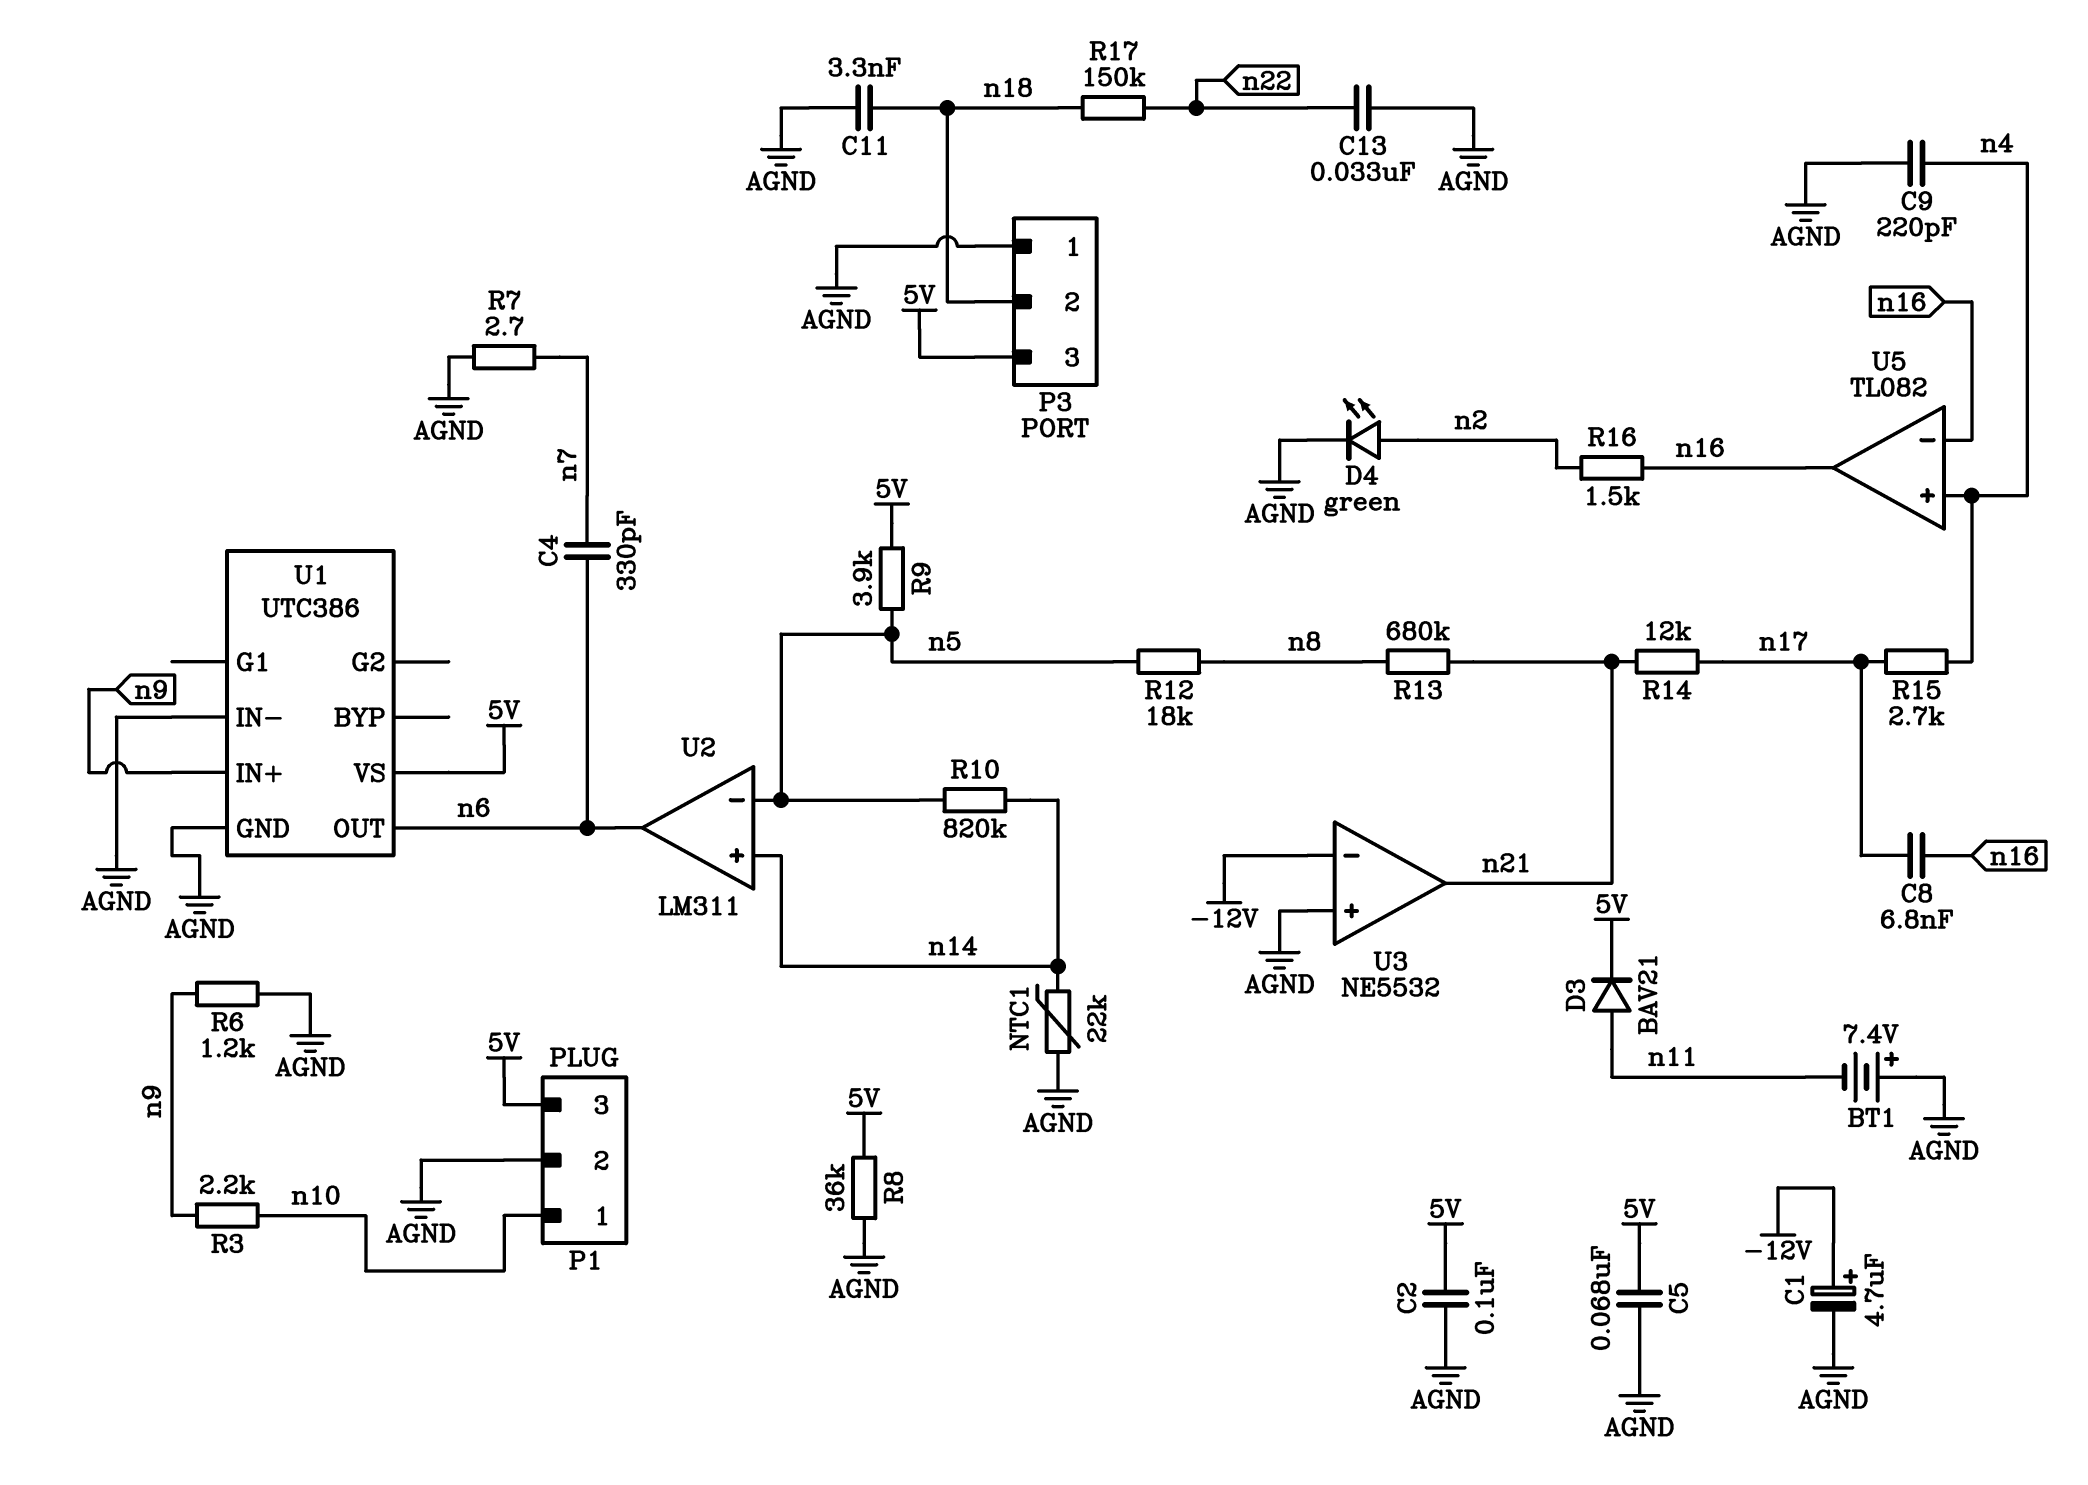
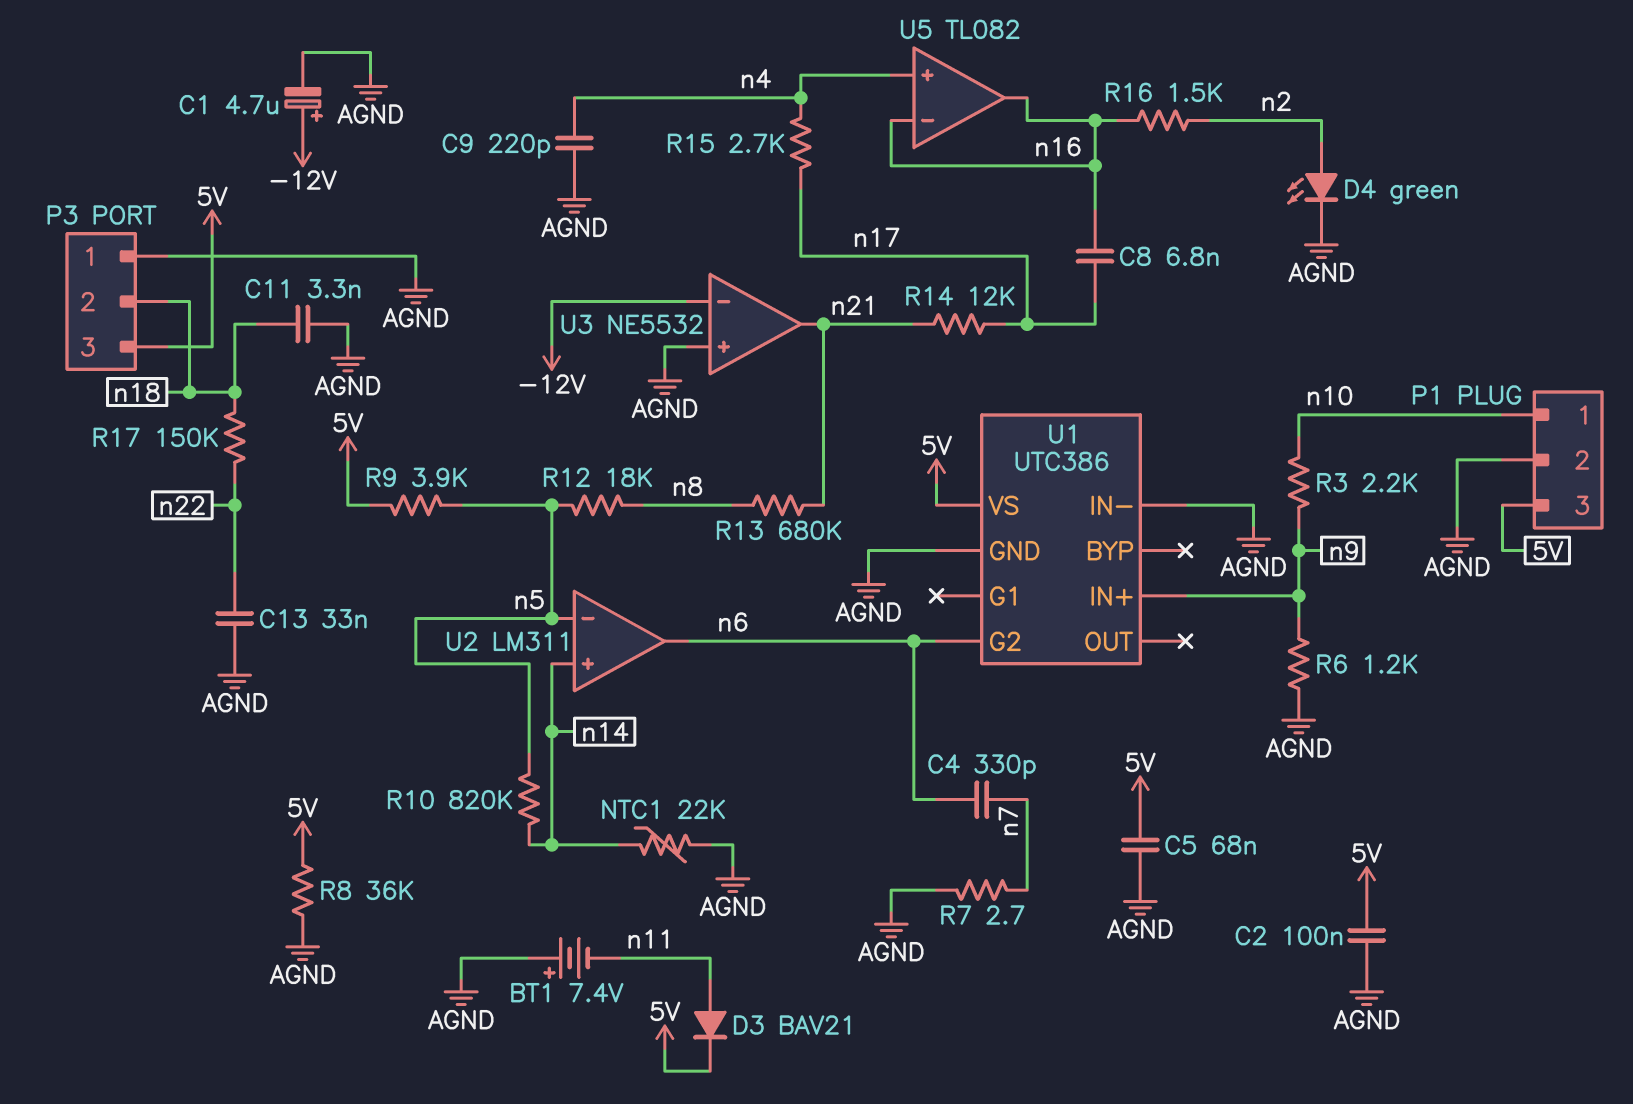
U1 pin G2: none -> n6
U1 pin OUT: n6 -> none

